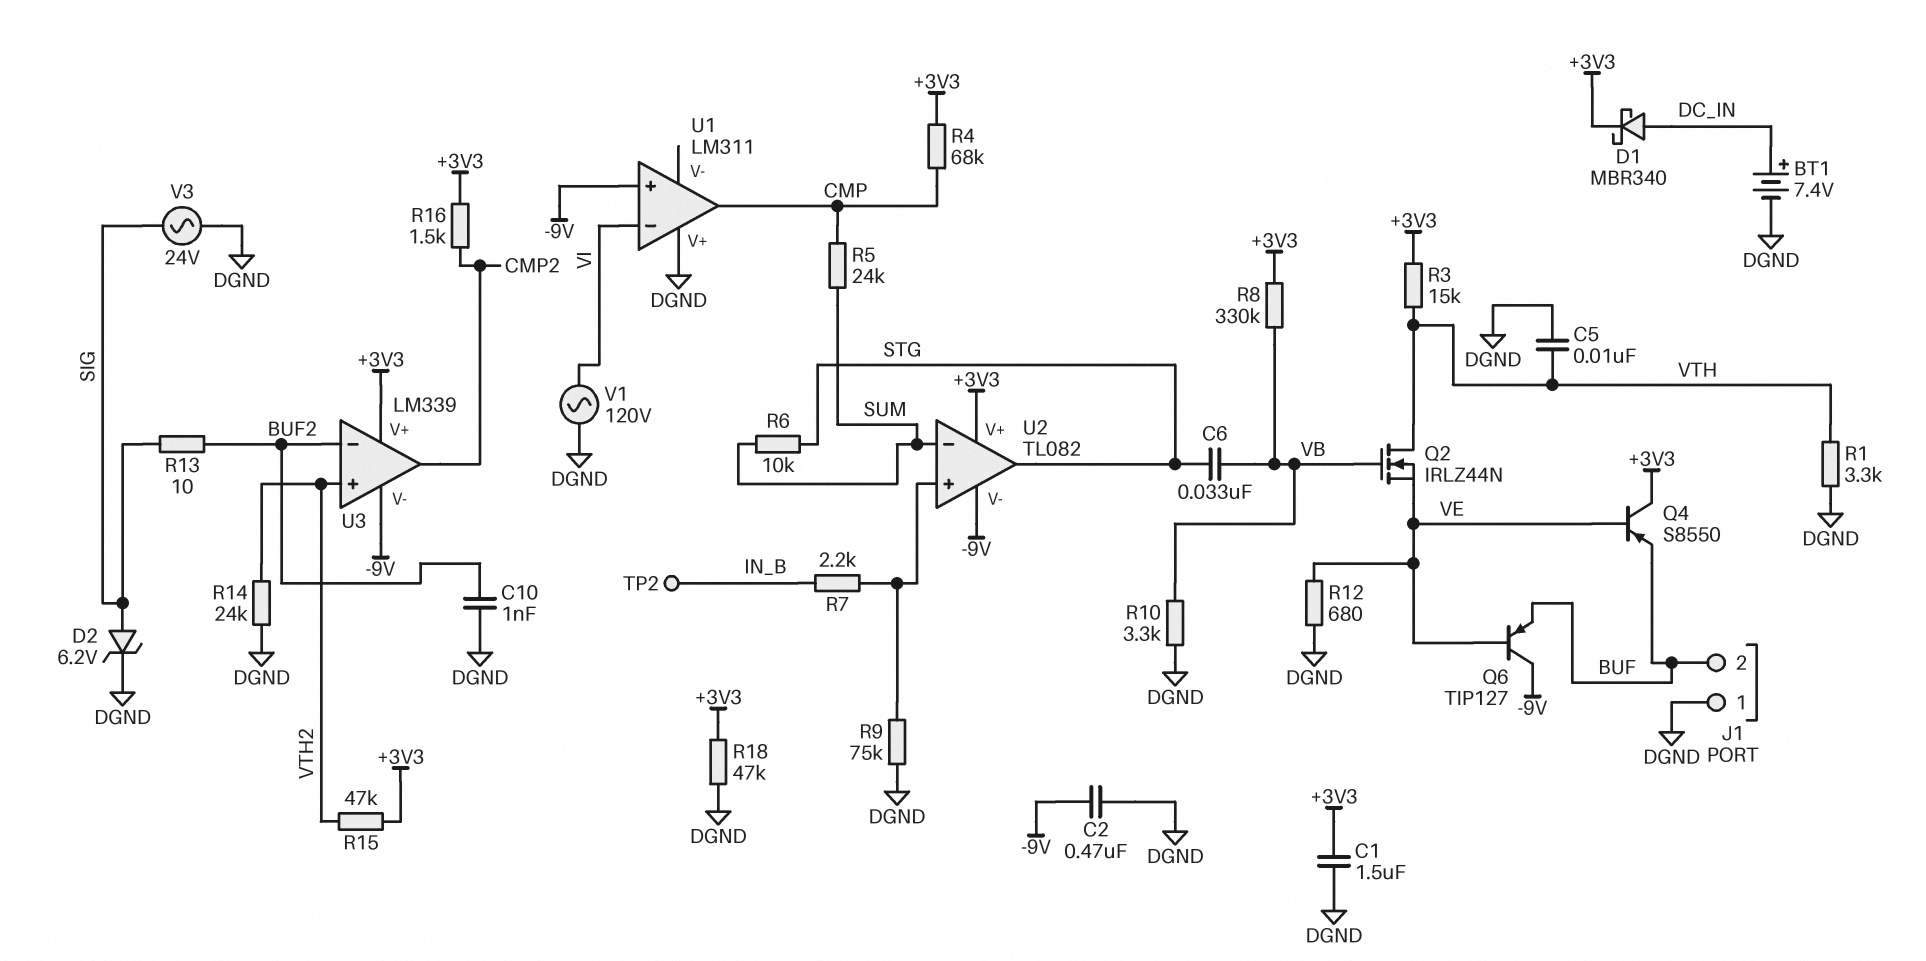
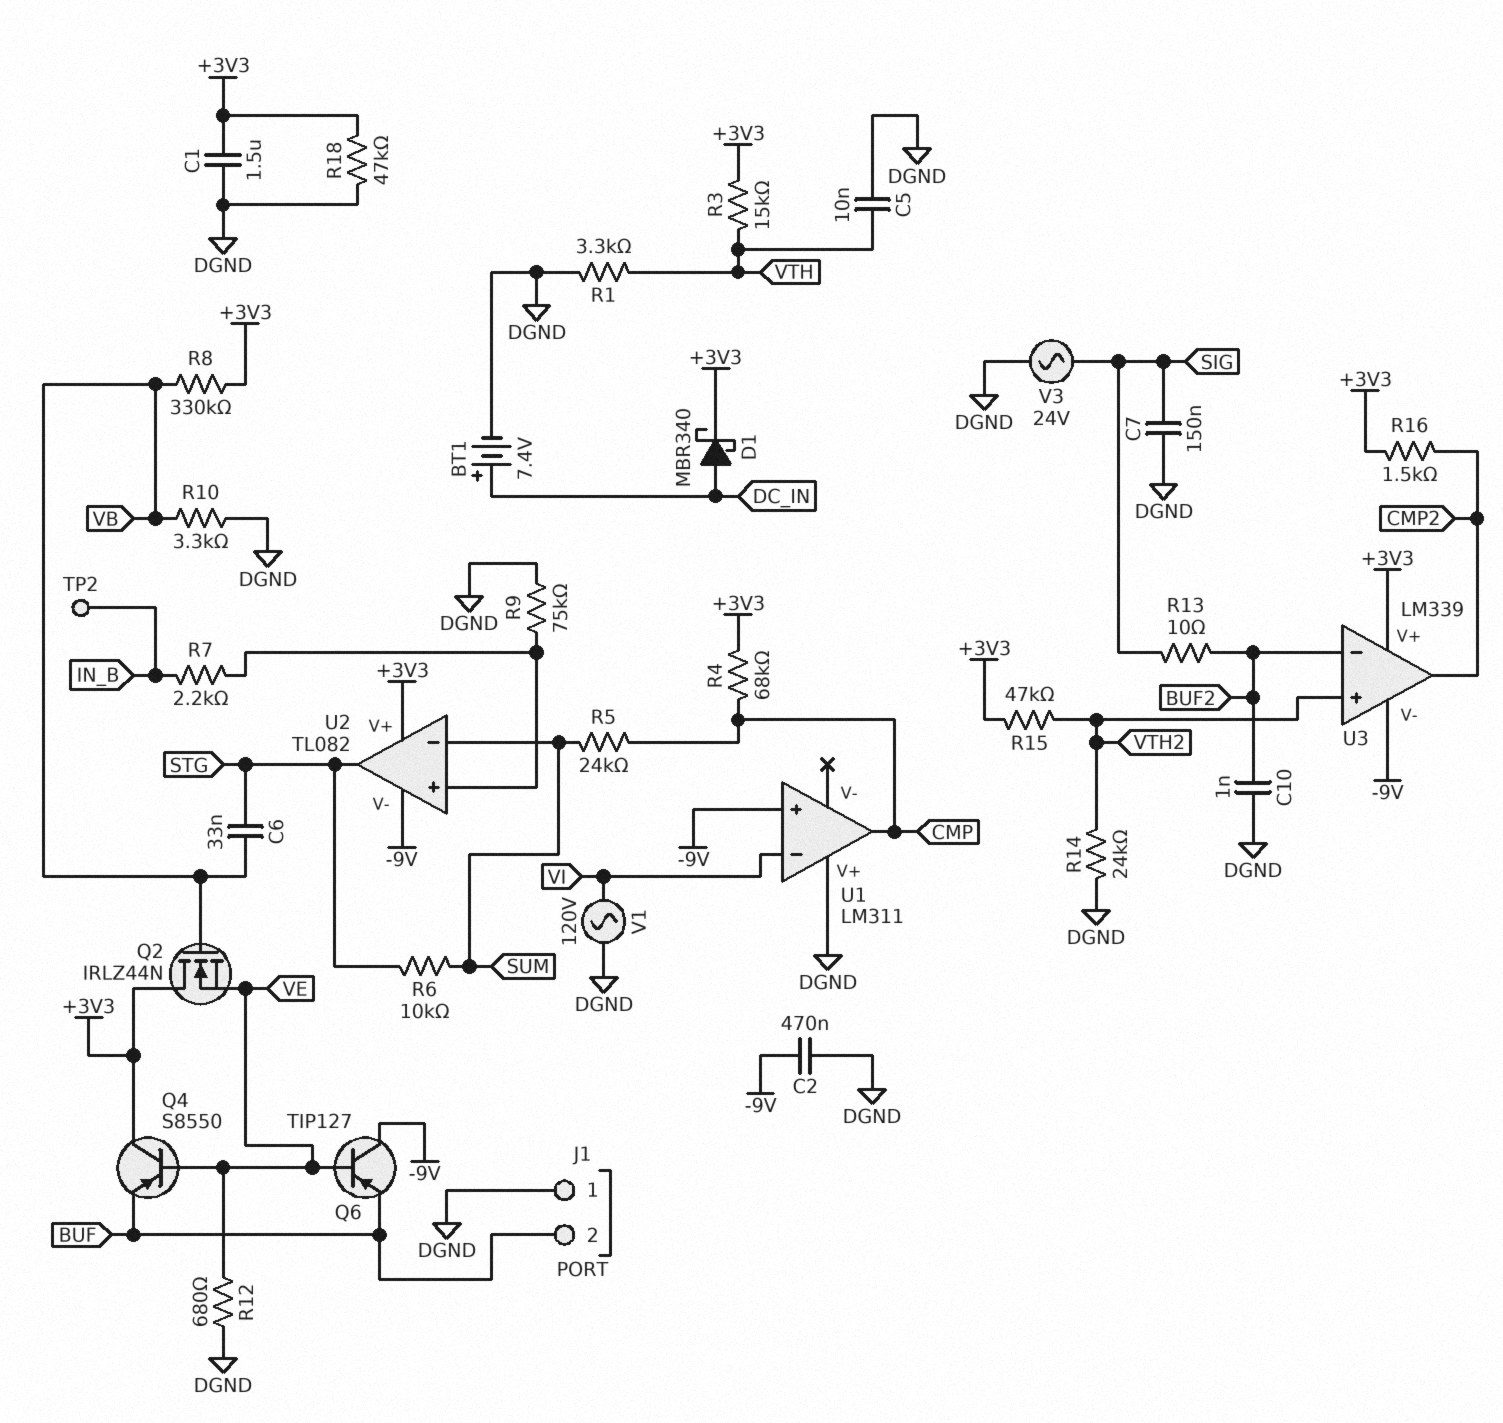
C7: none -> 150nF (DGND, SIG)
D2: zener 6.2V (A SIG, K DGND) -> none
Q2: NMOS IRLZ44N (G VB, D VTH, S VE) -> NMOS IRLZ44N (G VB, D +3V3, S VE)

